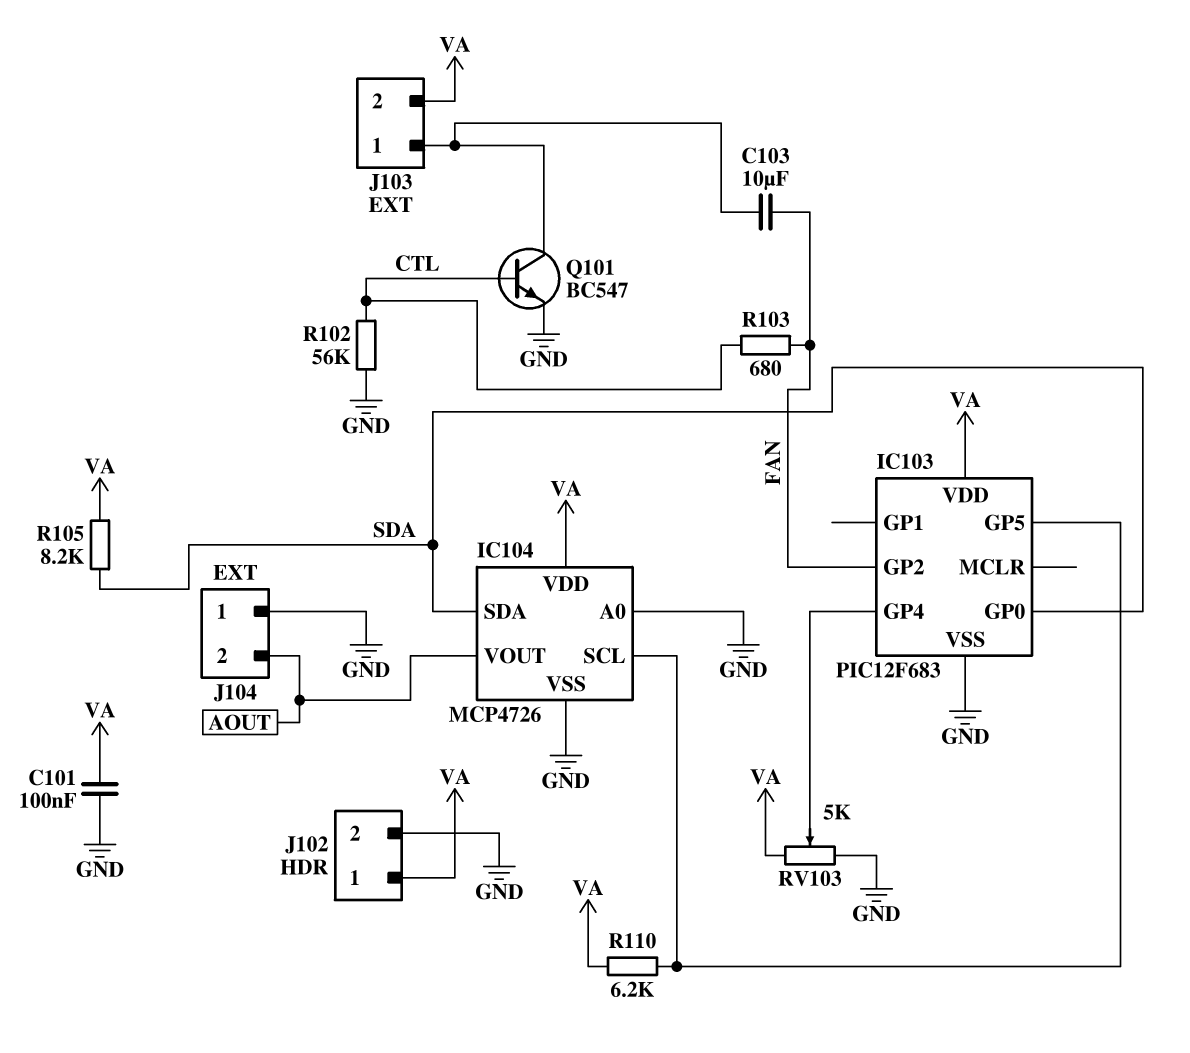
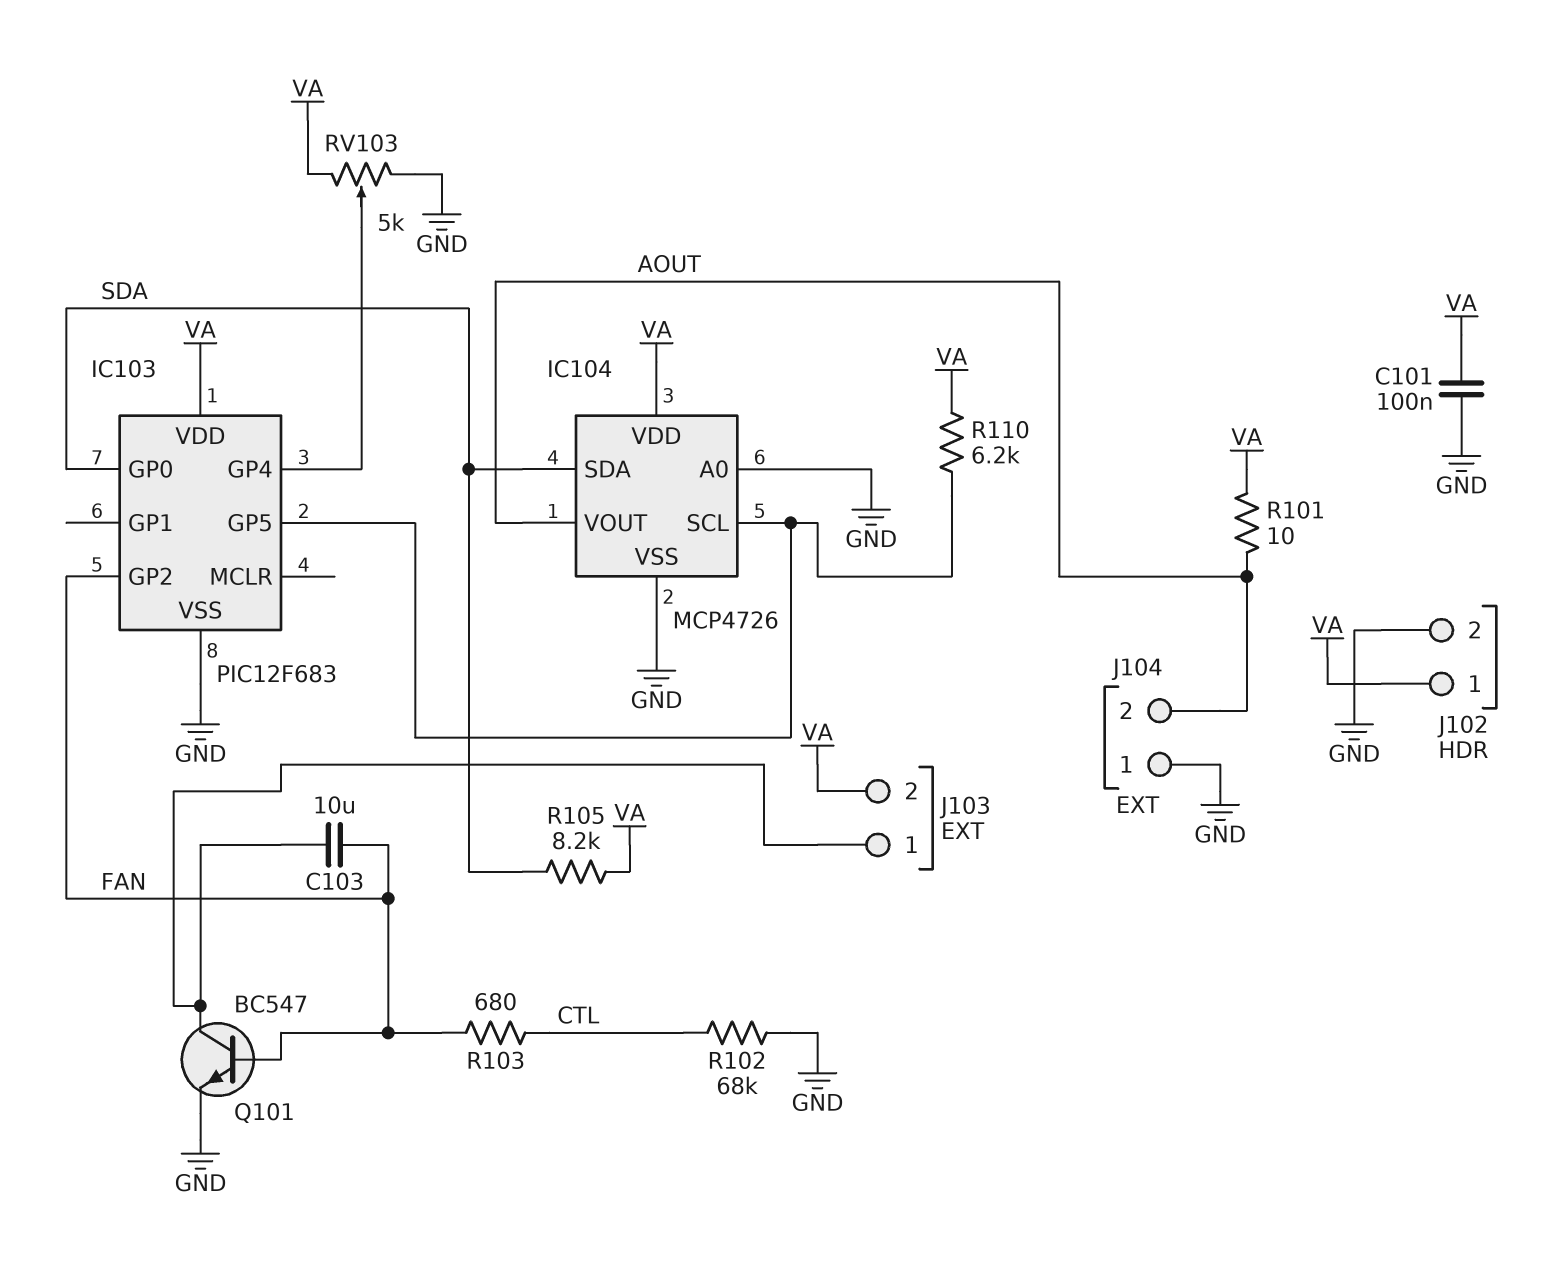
Q101: NPN BC547 (B CTL, C J103/1, E GND) -> NPN BC547 (B FAN, C J103/1, E GND)
R101: none -> 10 (AOUT, VA)
R102: 56k (CTL, GND) -> 68k (CTL, GND)

